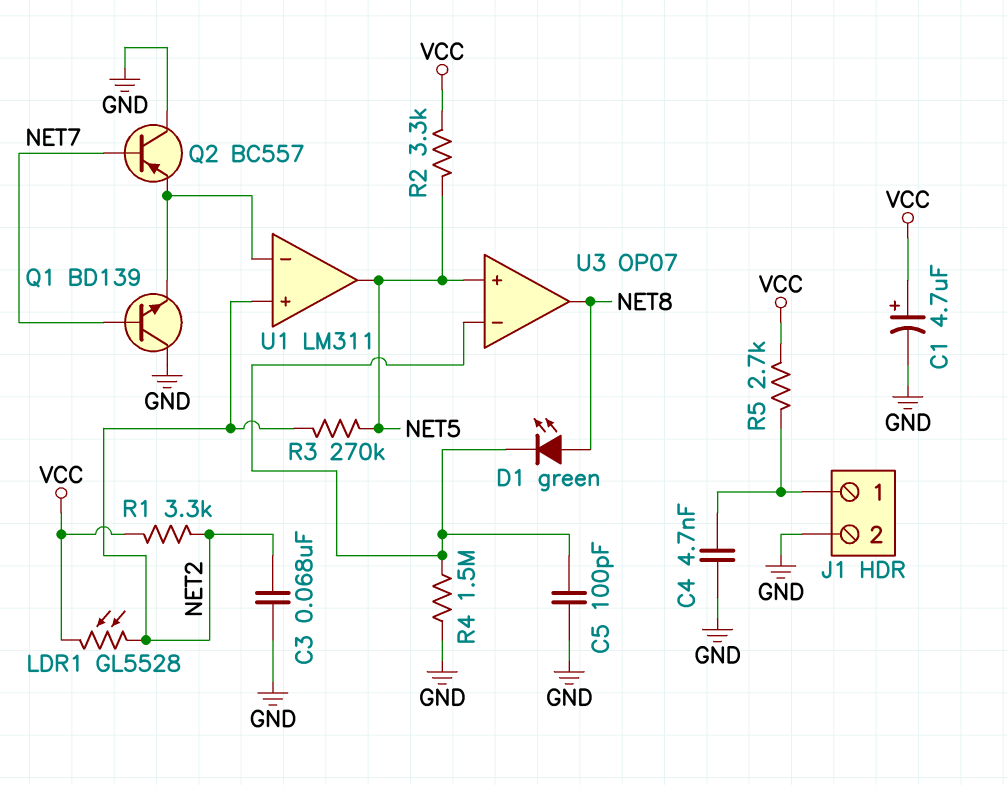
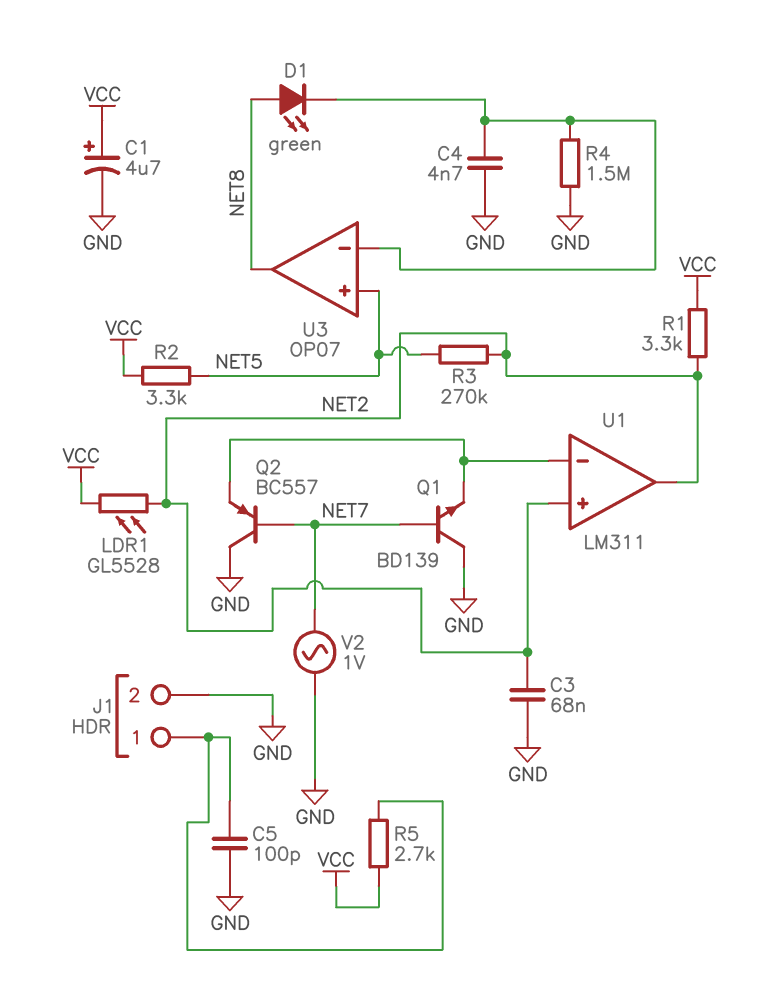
C4: 4.7nF (GND, J1/1) -> 4.7nF (GND, U3/in-)
C5: 100pF (GND, U3/in-) -> 100pF (GND, J1/1)
U1 pin out: NET5 -> NET2
V2: none -> AC 1V (GND, NET7)

